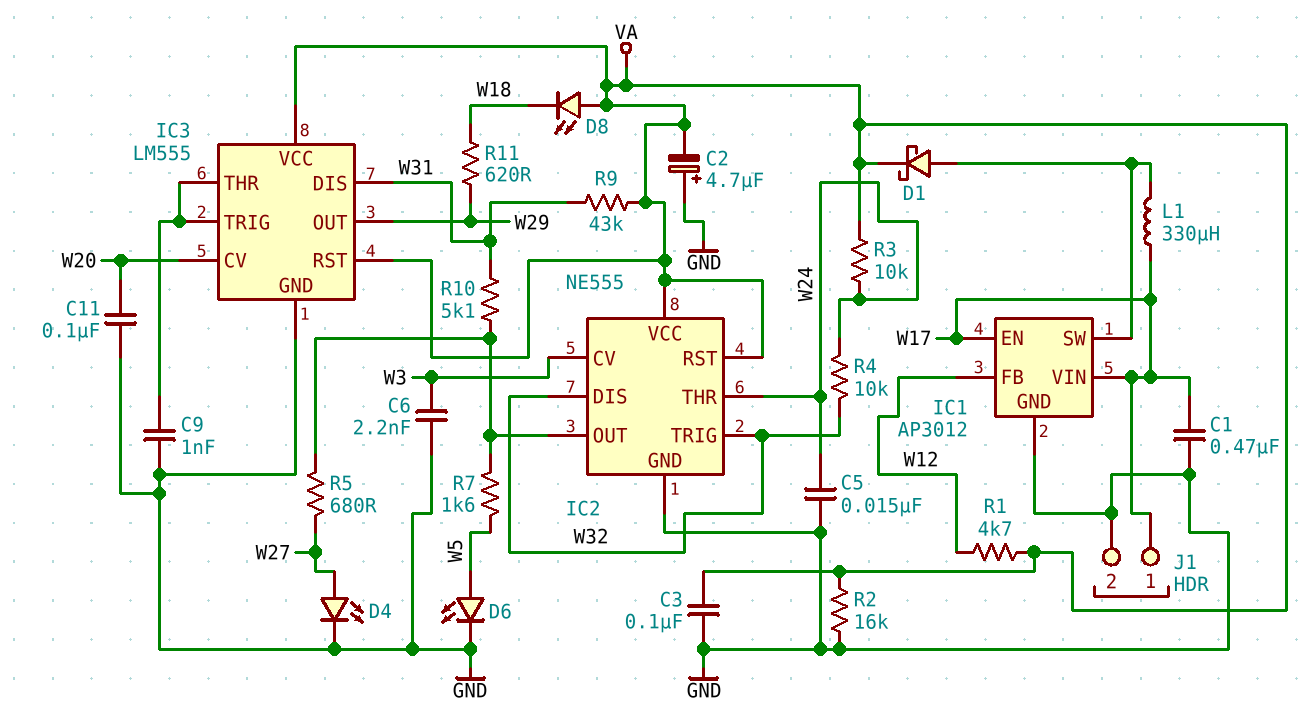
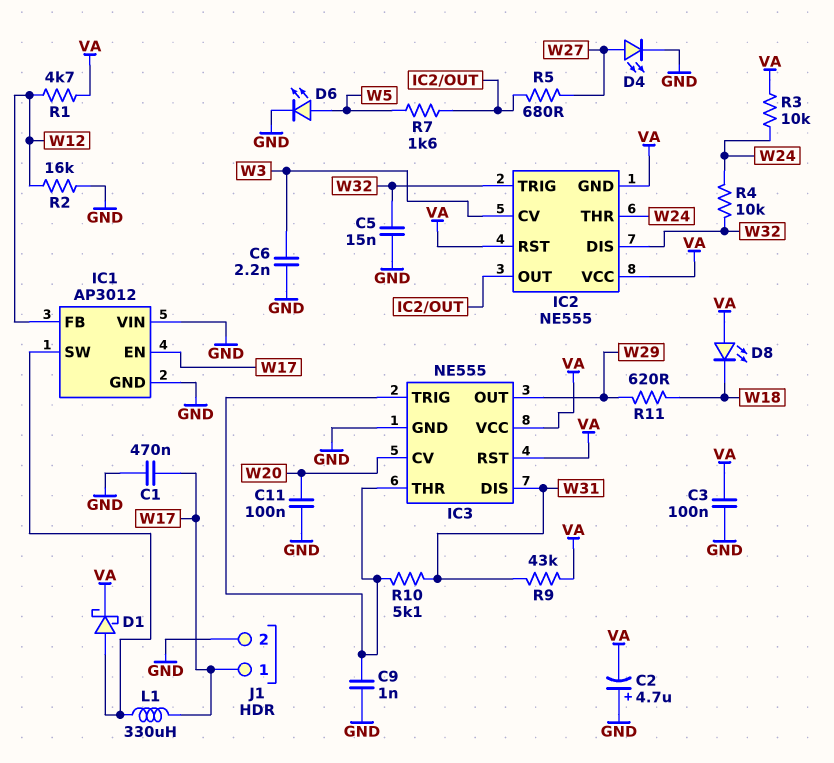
C5: 15nF (GND, W24) -> 15nF (GND, W32)
IC1 pin VIN: W17 -> GND
IC2 pin GND: GND -> VA
IC3: LM555 -> NE555
R2: 16k (GND, VA) -> 16k (GND, W12)
R10: 5.1k (IC2/OUT, W31) -> 5.1k (IC3/THR, W31)

